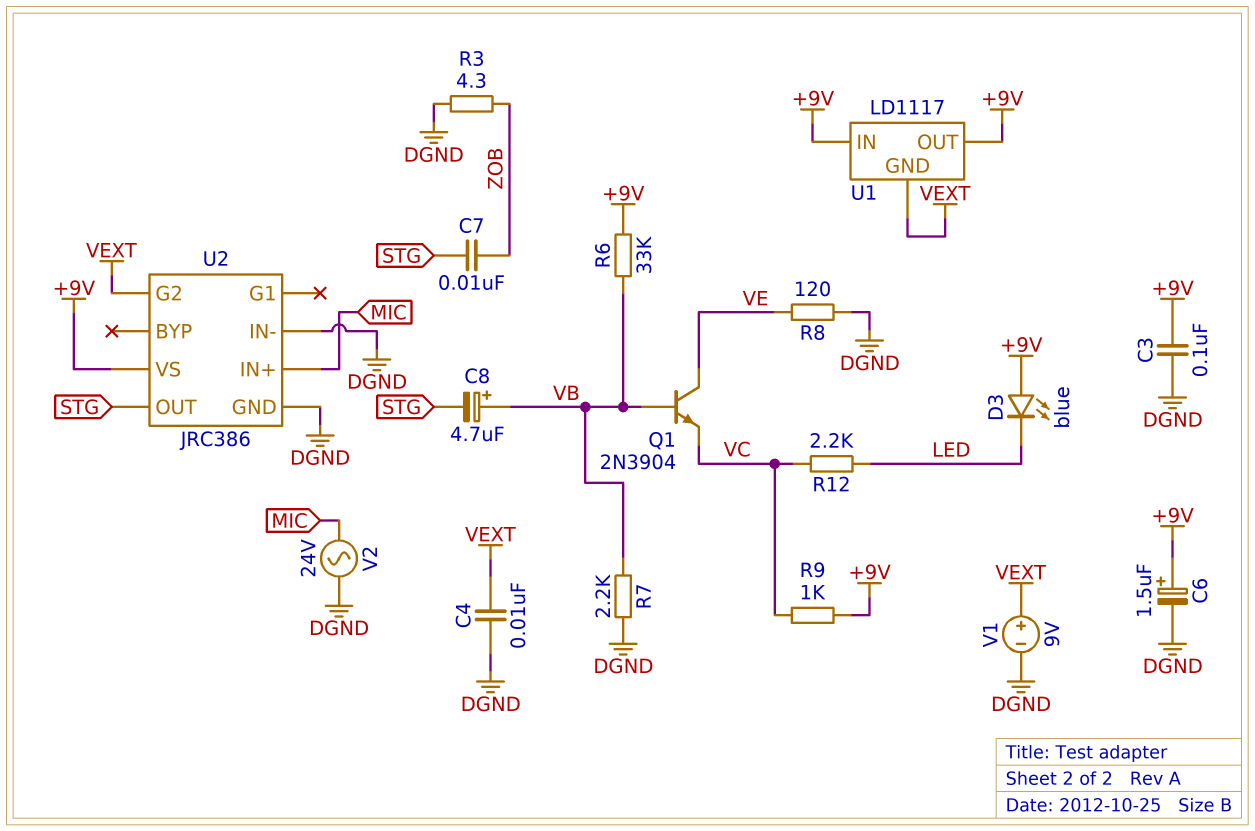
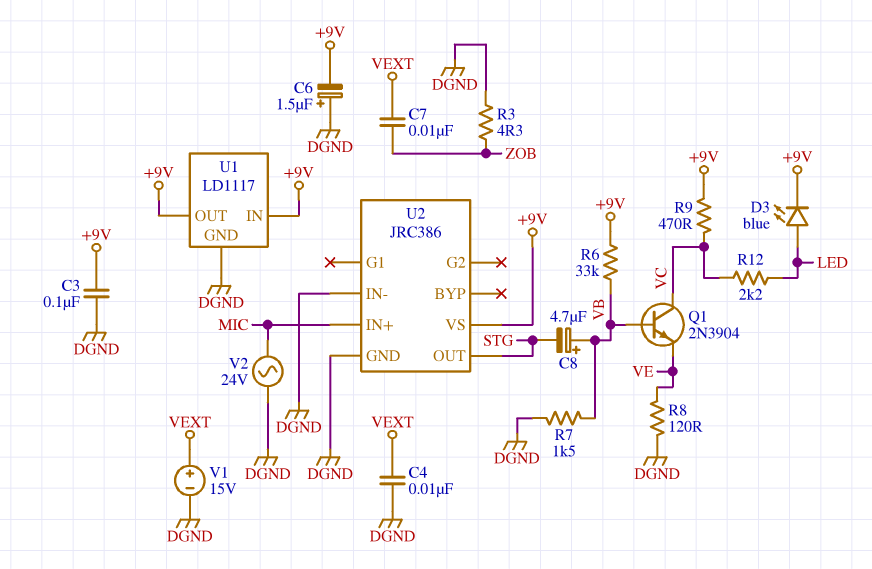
C6: 1.5uF (plus +9V, minus DGND) -> 1.5uF (plus DGND, minus +9V)
C7: 10nF (STG, ZOB) -> 10nF (VEXT, ZOB)
D3: LED blue (A +9V, K LED) -> LED blue (A LED, K +9V)
Q1: NPN 2N3904 (B VB, C VE, E VC) -> NPN 2N3904 (B VB, C VC, E VE)
R7: 2.2k (DGND, VB) -> 1.5k (DGND, VB)
R9: 1k (+9V, VC) -> 470 (+9V, VC)
U1 pin GND: VEXT -> DGND
U2 pin G2: VEXT -> none
V1: 9V (plus VEXT, minus DGND) -> 15V (plus VEXT, minus DGND)

